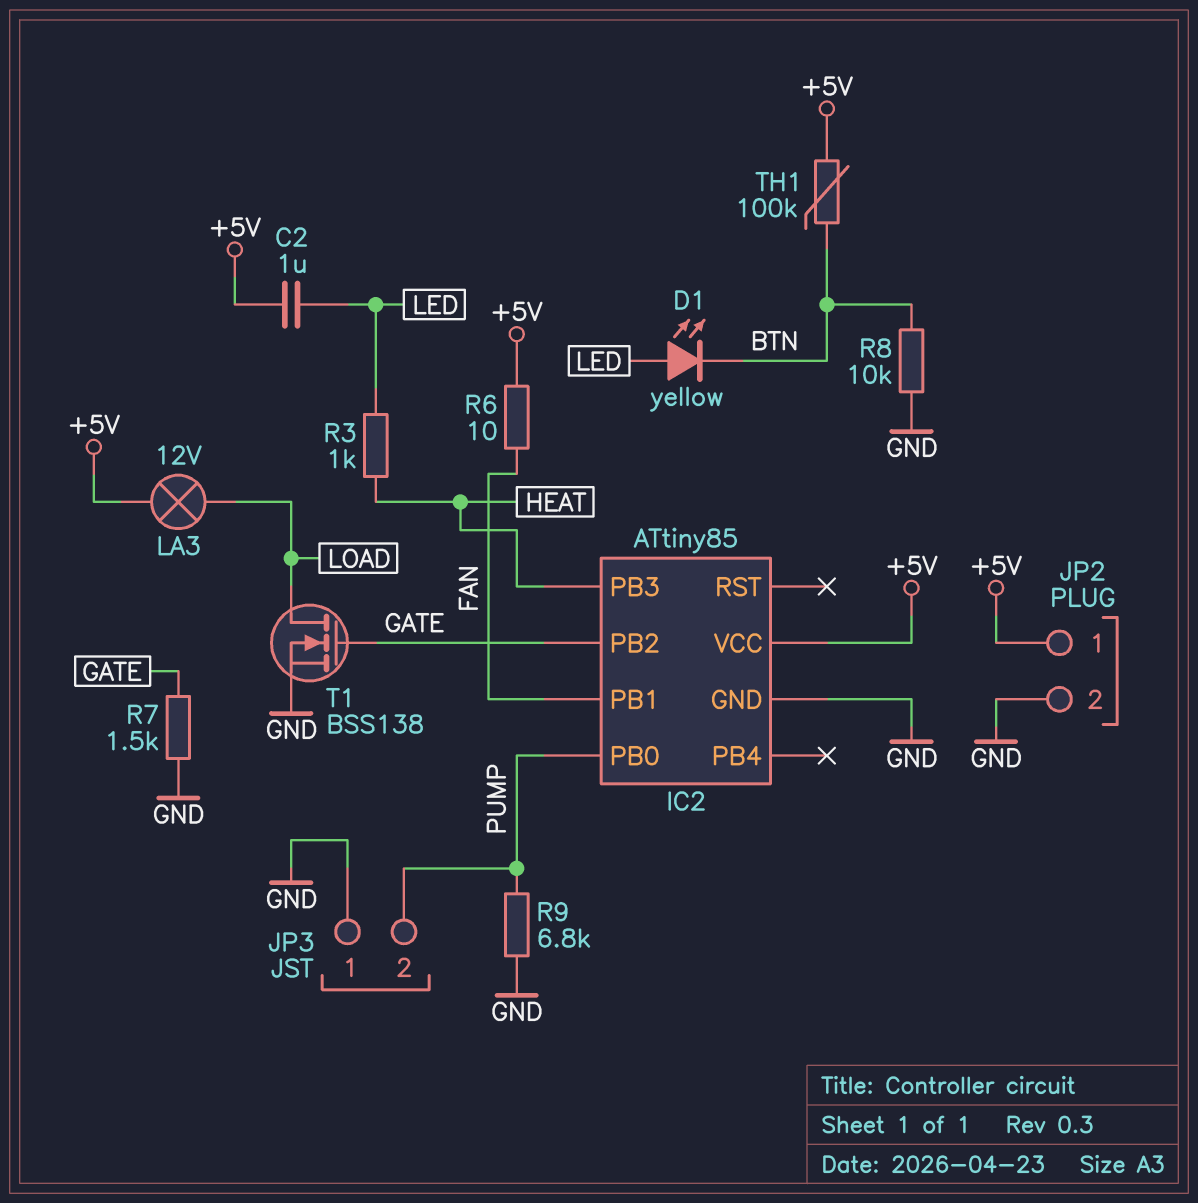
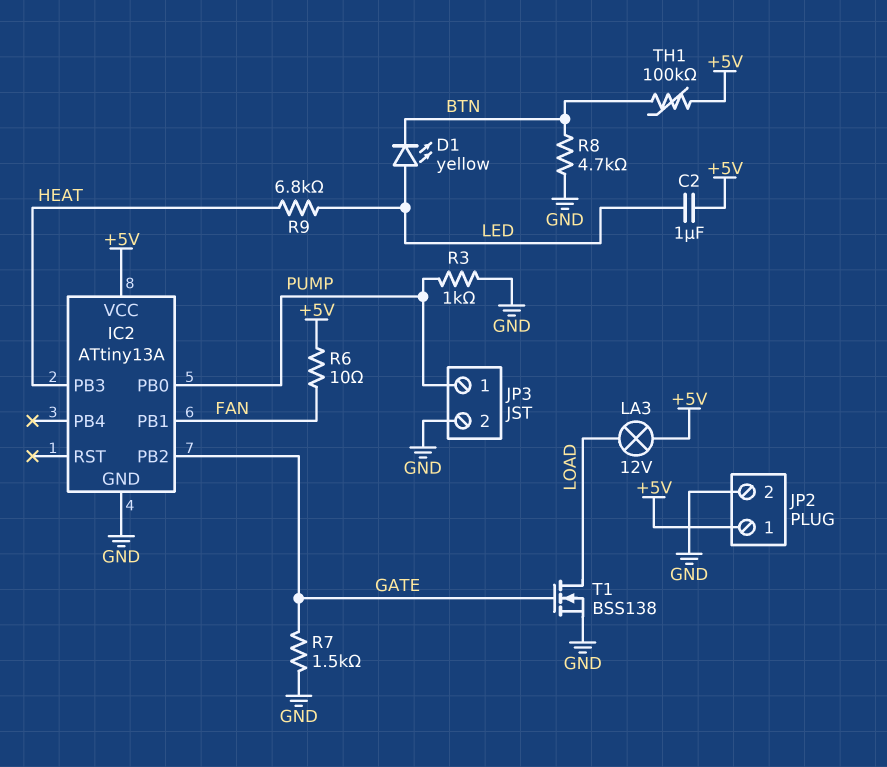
IC2: ATtiny85 -> ATtiny13A
JP3 pin 1: GND -> PUMP
JP3 pin 2: PUMP -> GND
R3: 1k (HEAT, LED) -> 1k (GND, PUMP)
R8: 10k (BTN, GND) -> 4.7k (BTN, GND)
R9: 6.8k (GND, PUMP) -> 6.8k (HEAT, LED)

